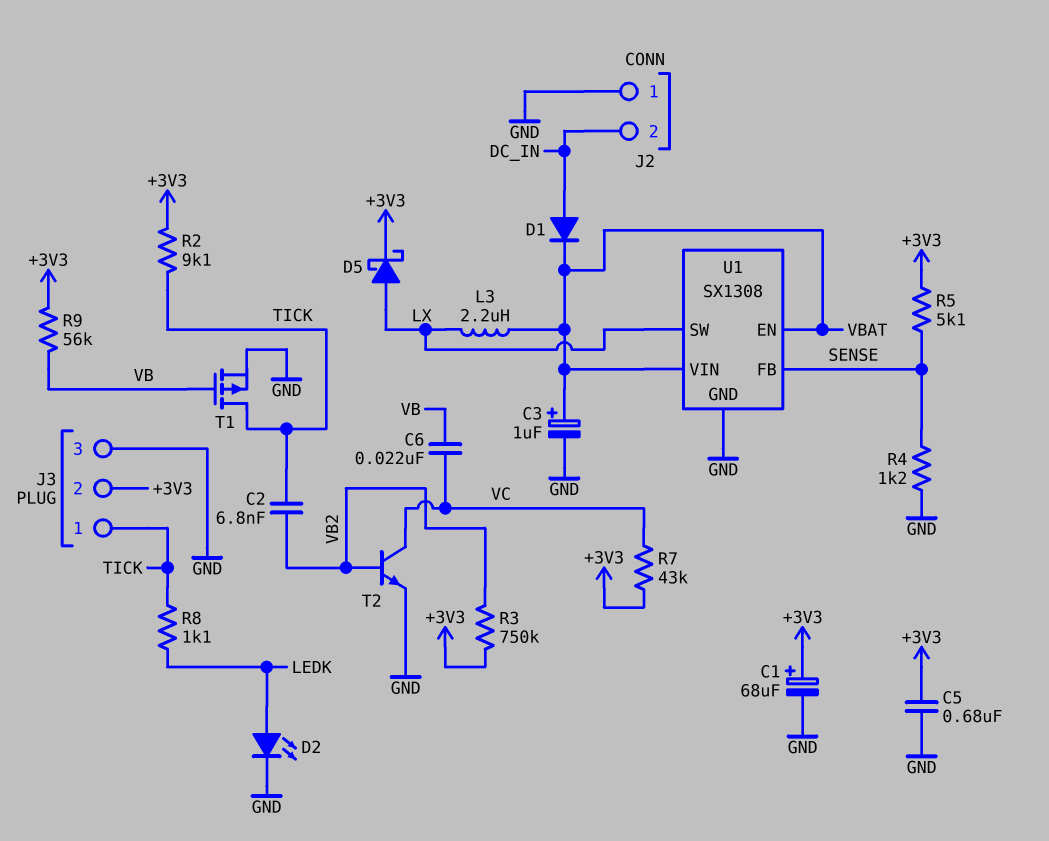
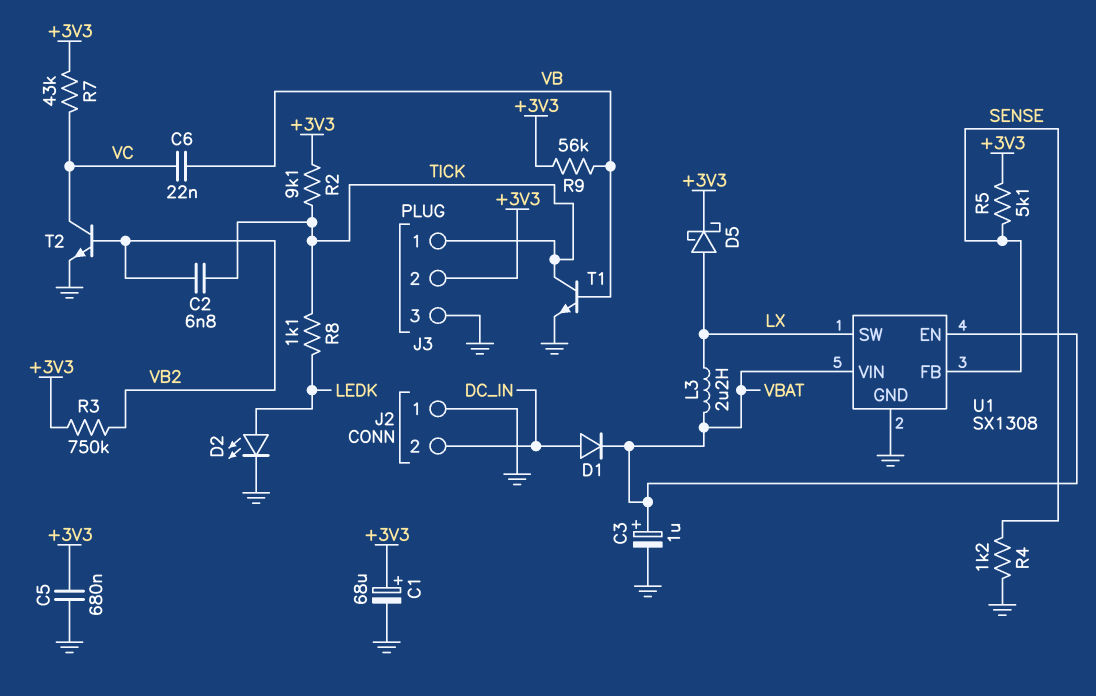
T1: PMOS (G VB, D TICK, S GND) -> NPN (B VB, C TICK, E GND)

